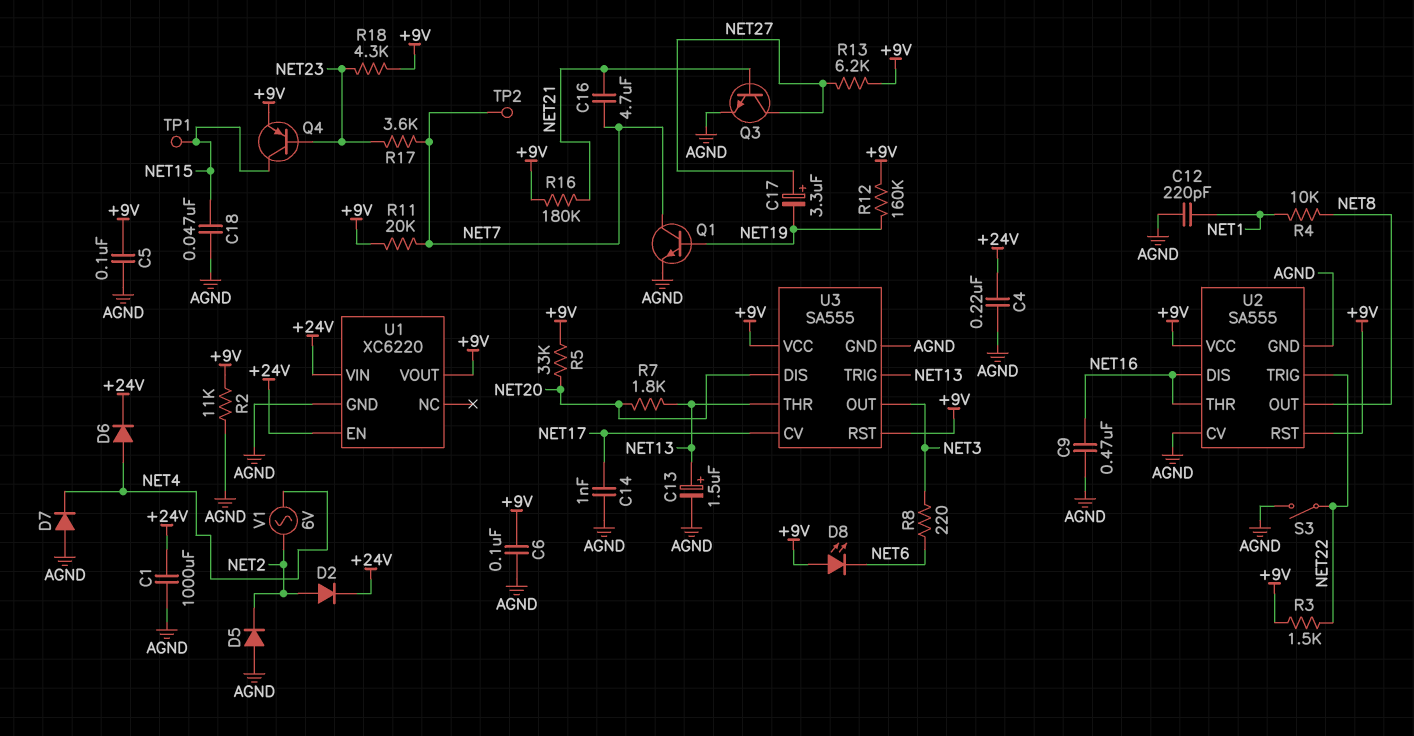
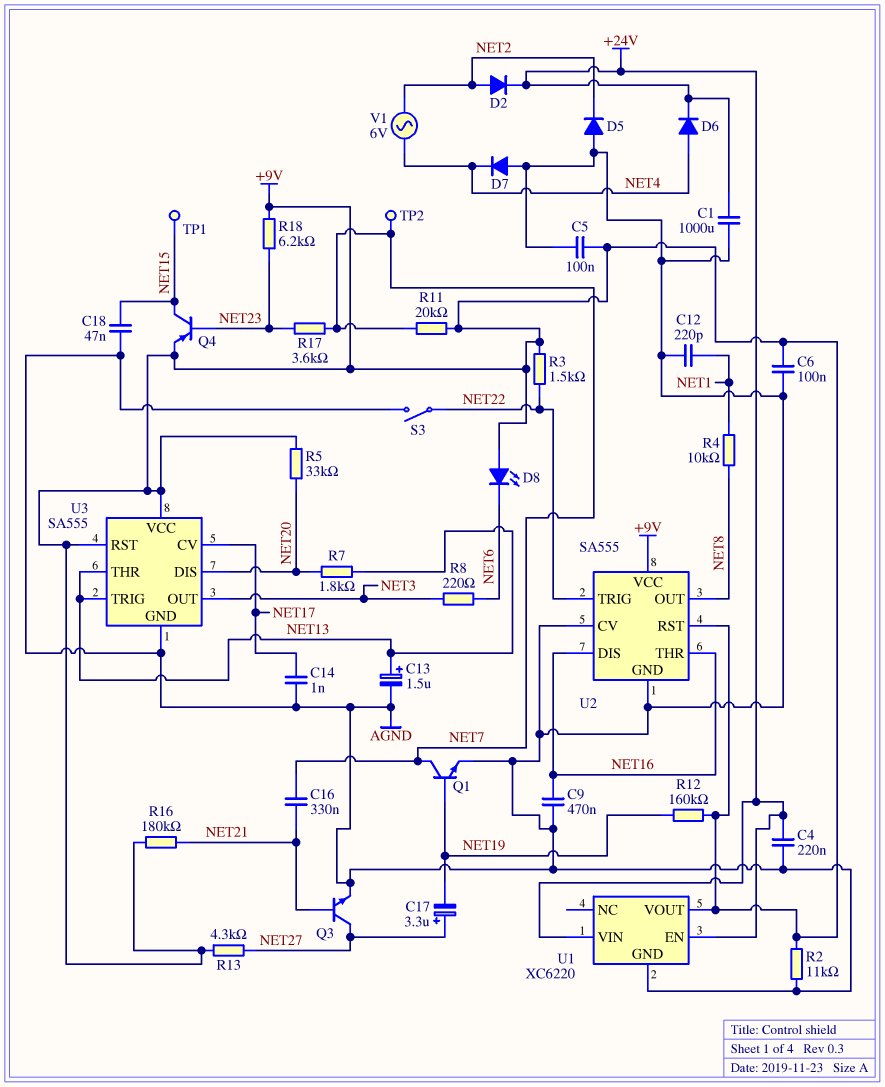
C16: 4.7uF (NET7, NET21) -> 330nF (NET7, NET21)
R13: 6.2k (+9V, NET27) -> 4.3k (+9V, NET27)
R18: 4.3k (+9V, NET23) -> 6.2k (+9V, NET23)

